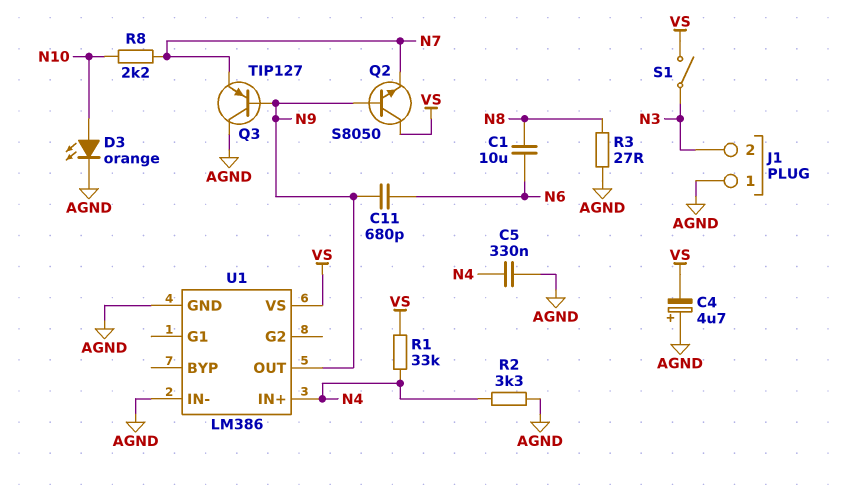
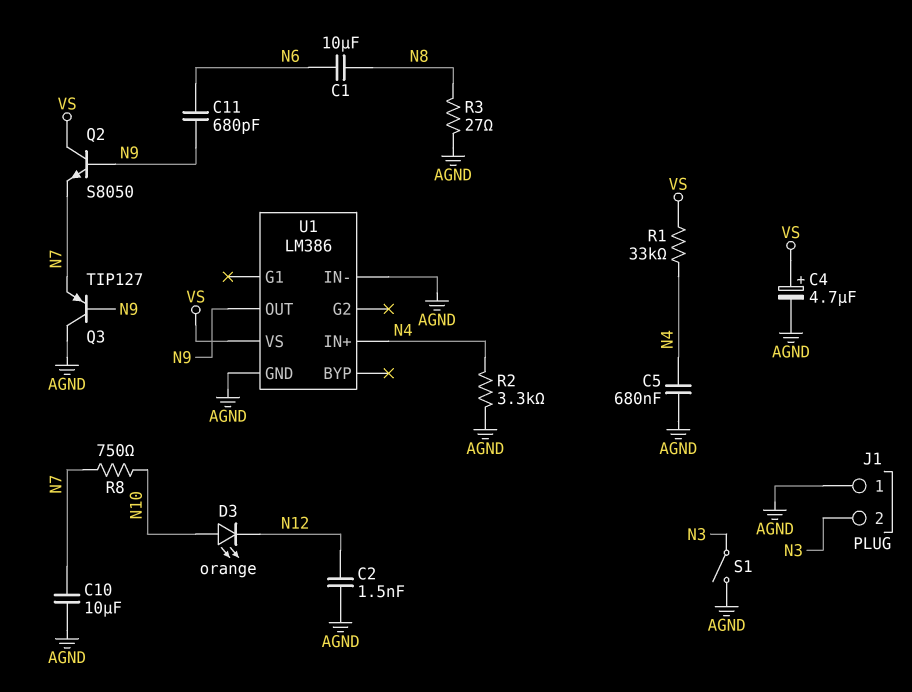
C2: none -> 1.5nF (AGND, N12)
C4: 4.7uF (plus AGND, minus VS) -> 4.7uF (plus VS, minus AGND)
C5: 330nF (AGND, N4) -> 680nF (AGND, N4)
C10: none -> 10uF (AGND, N7)
D3: LED orange (A N10, K AGND) -> LED orange (A N10, K N12)
R8: 2.2k (N7, N10) -> 750 (N7, N10)
S1: switch (N3, VS) -> switch (AGND, N3)

